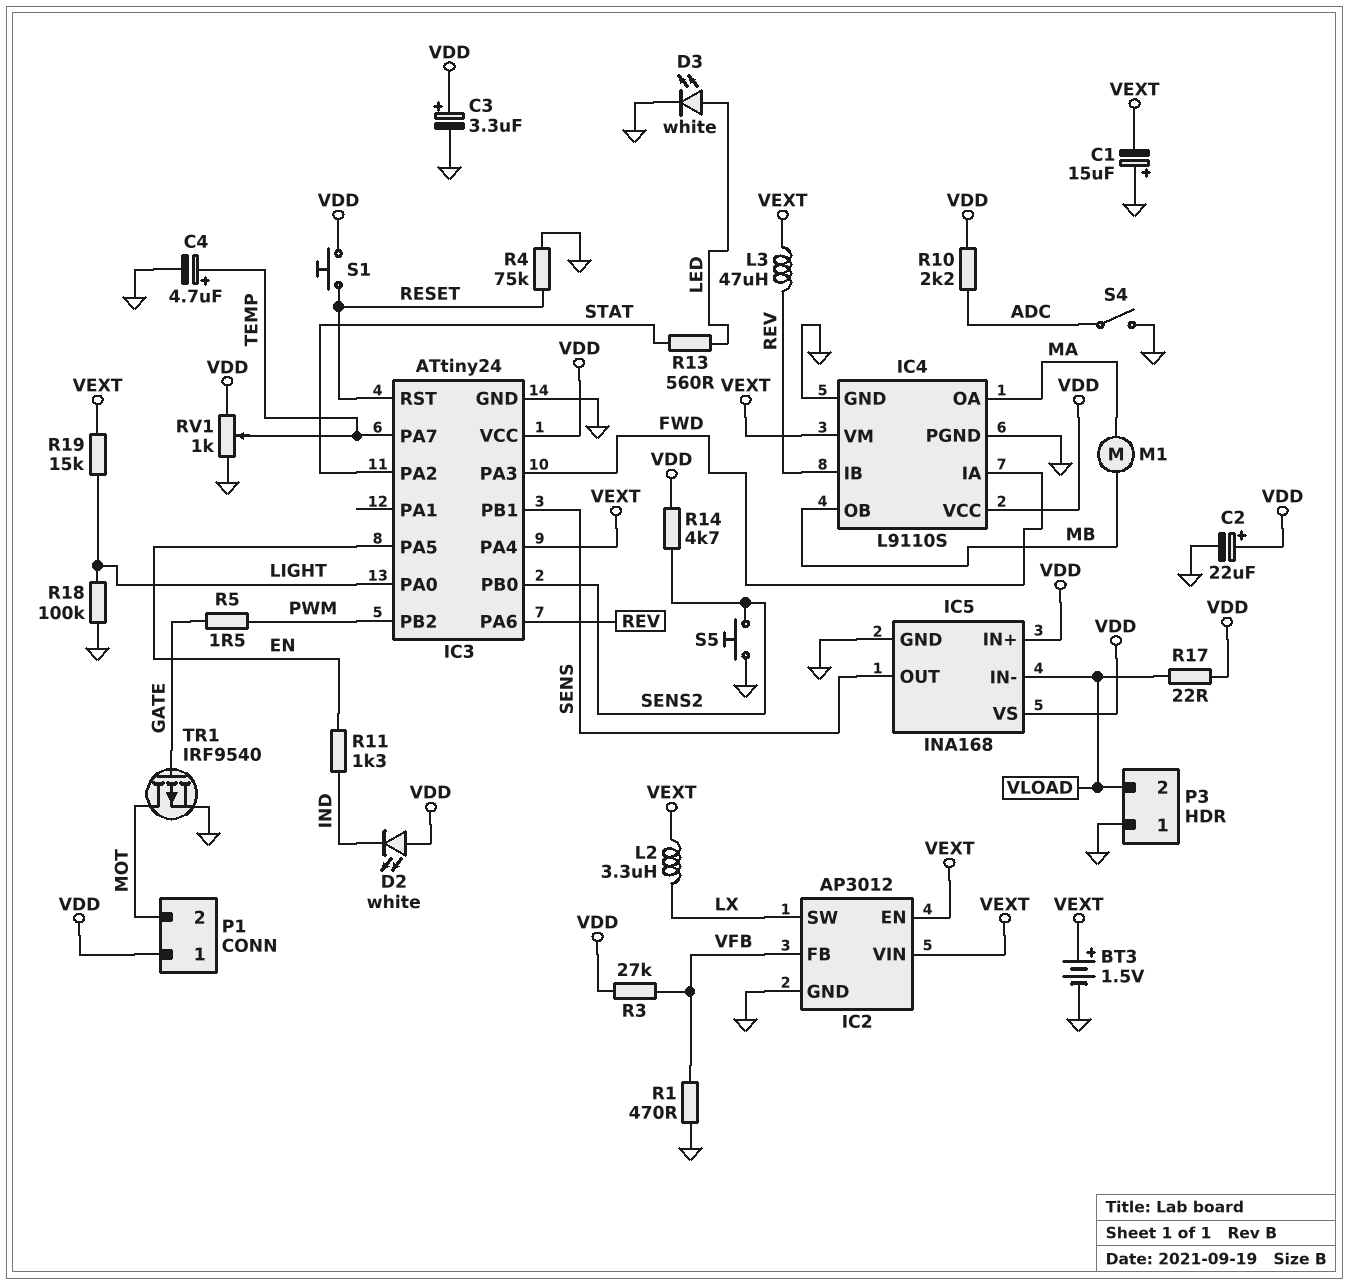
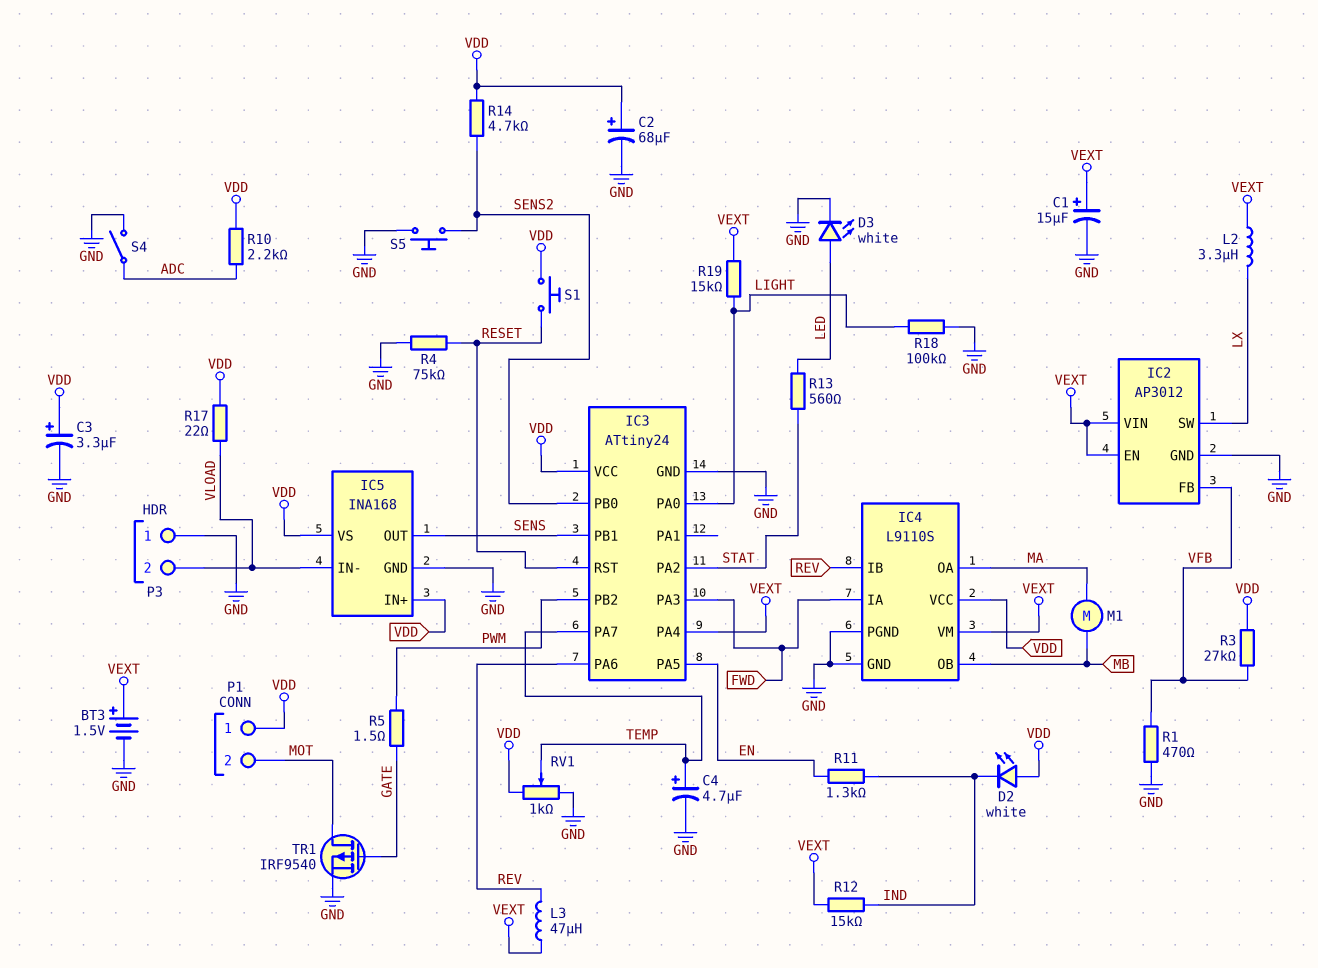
C1: 15uF (plus GND, minus VEXT) -> 15uF (plus VEXT, minus GND)
C2: 22uF (plus VDD, minus GND) -> 68uF (plus VDD, minus GND)
R12: none -> 15k (IND, VEXT)

